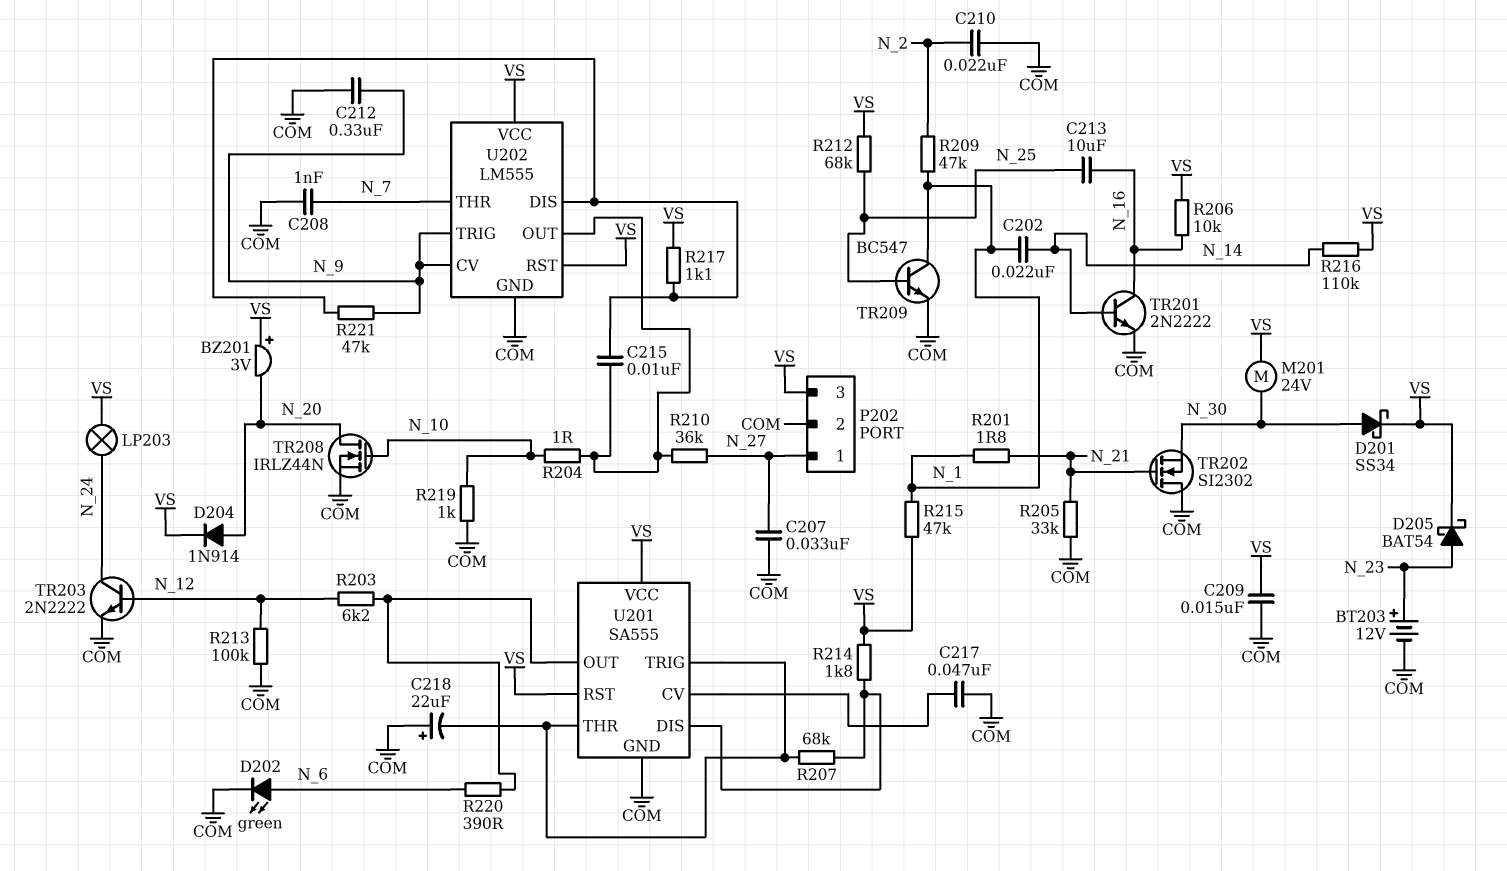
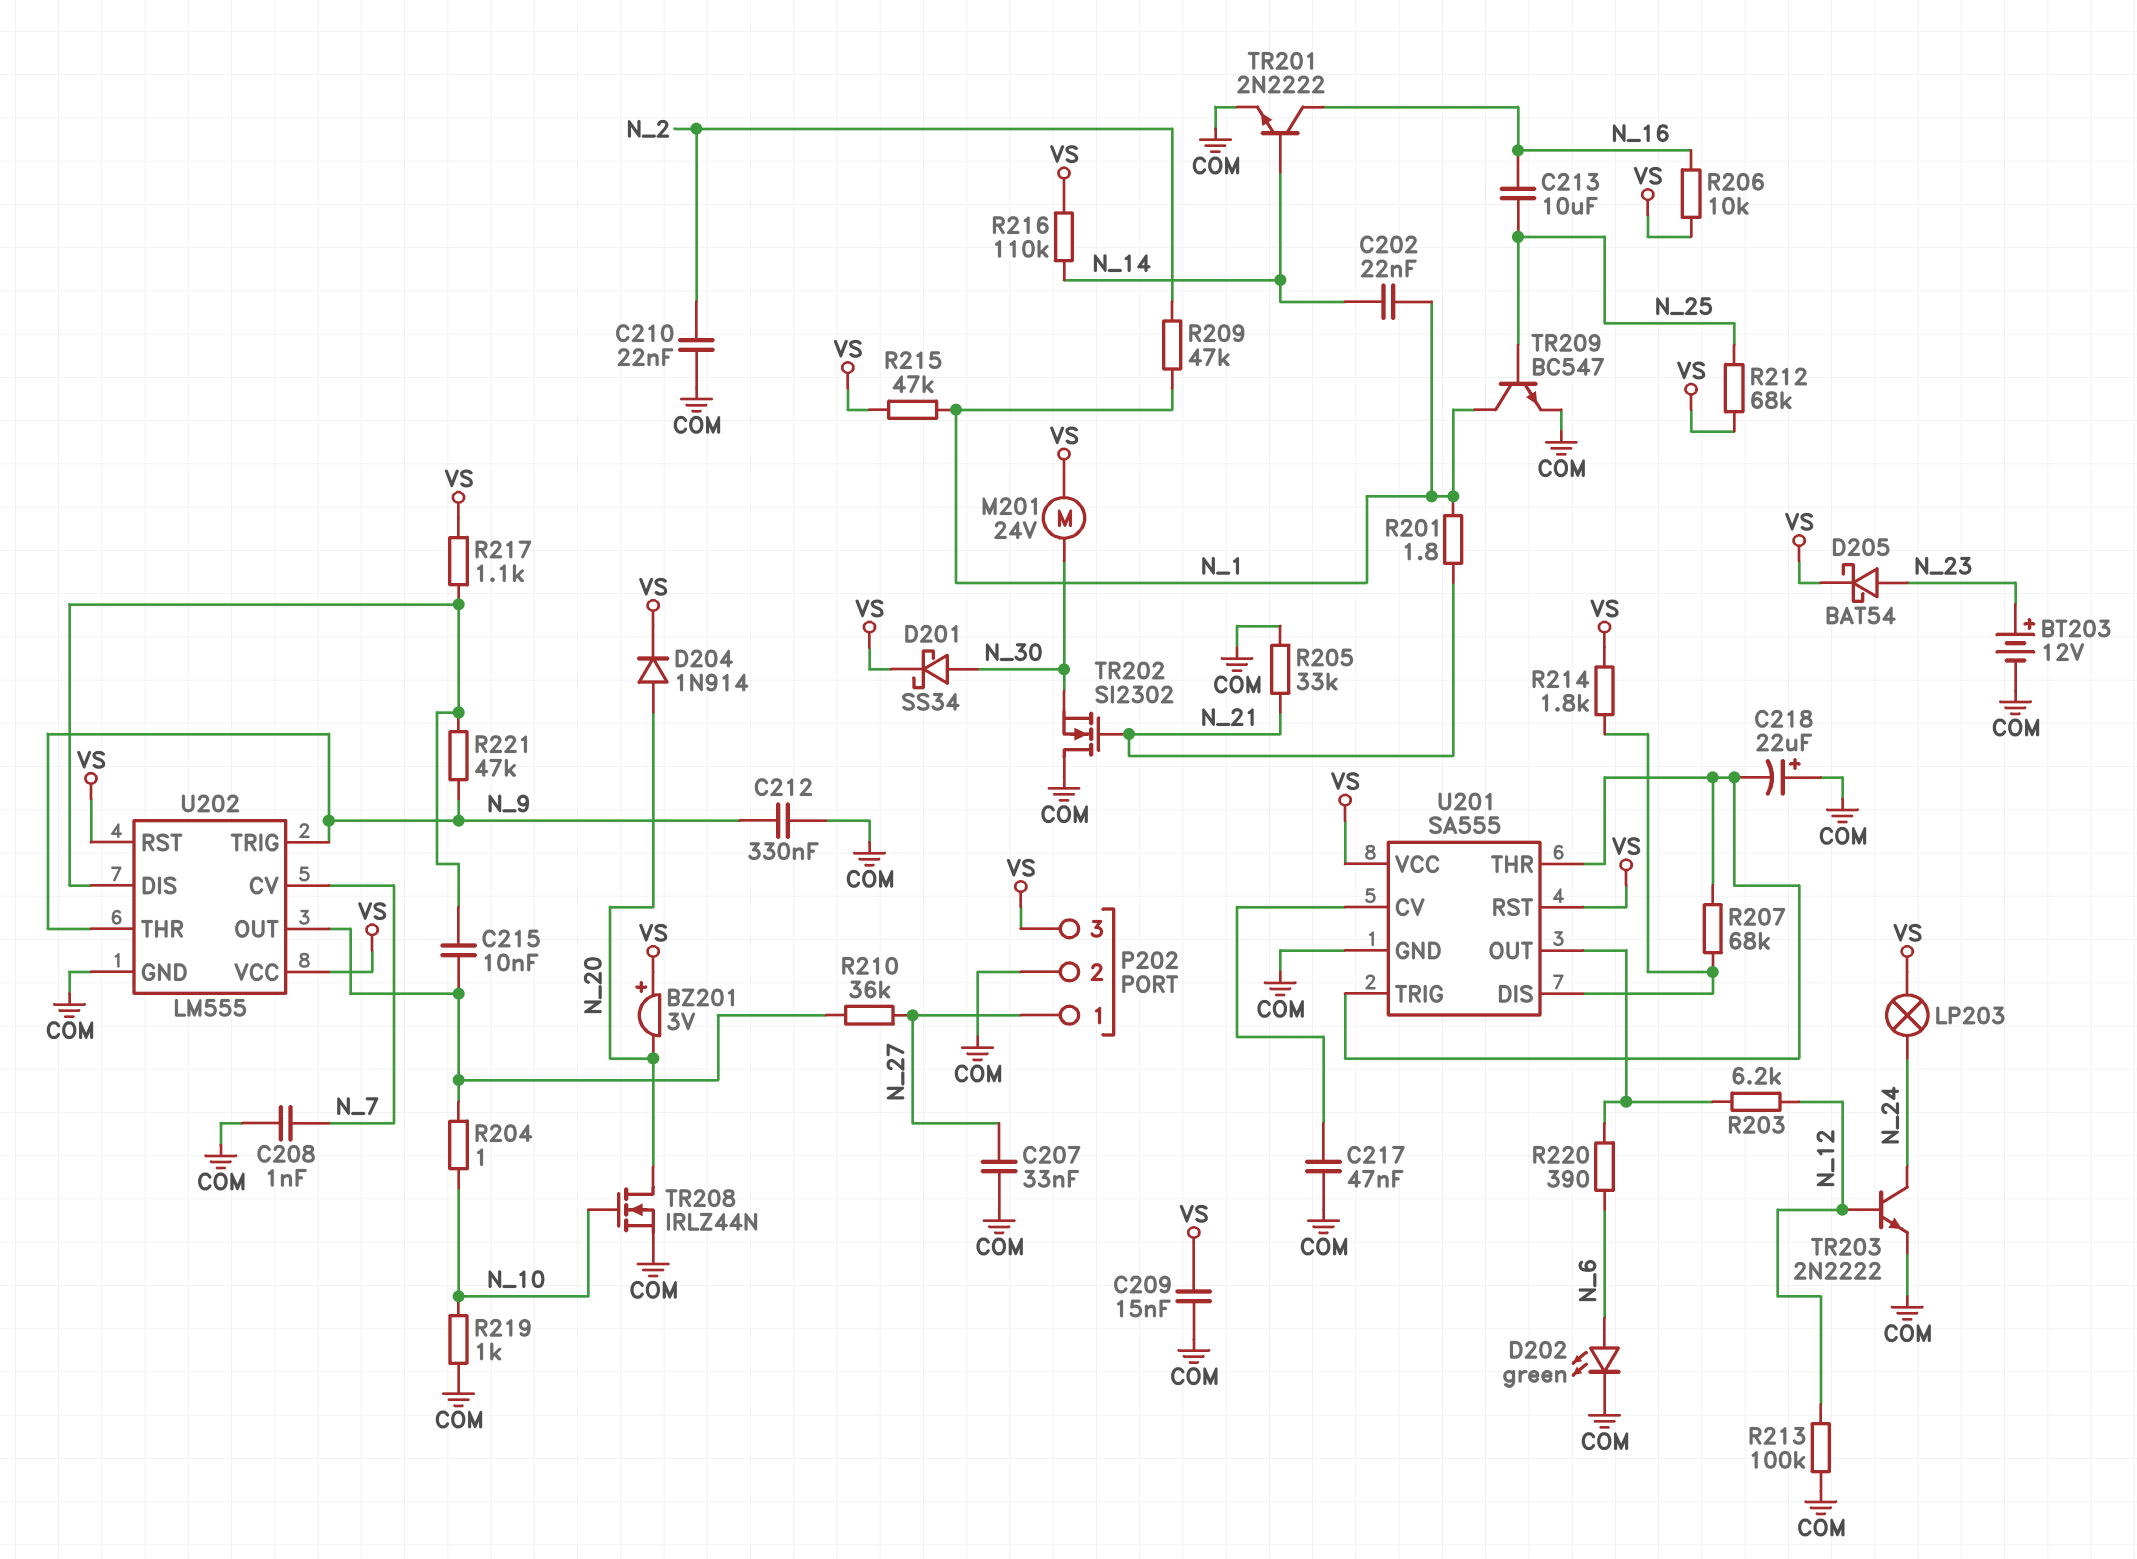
U202 pin CV: N_9 -> N_7
U202 pin THR: N_7 -> N_9

